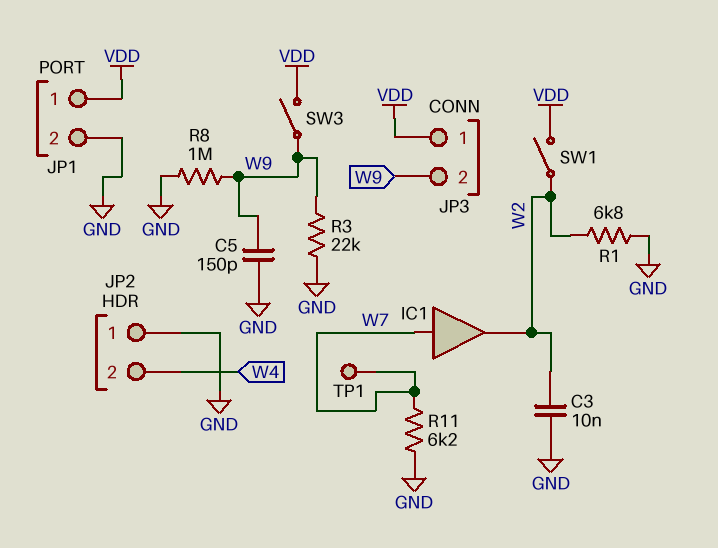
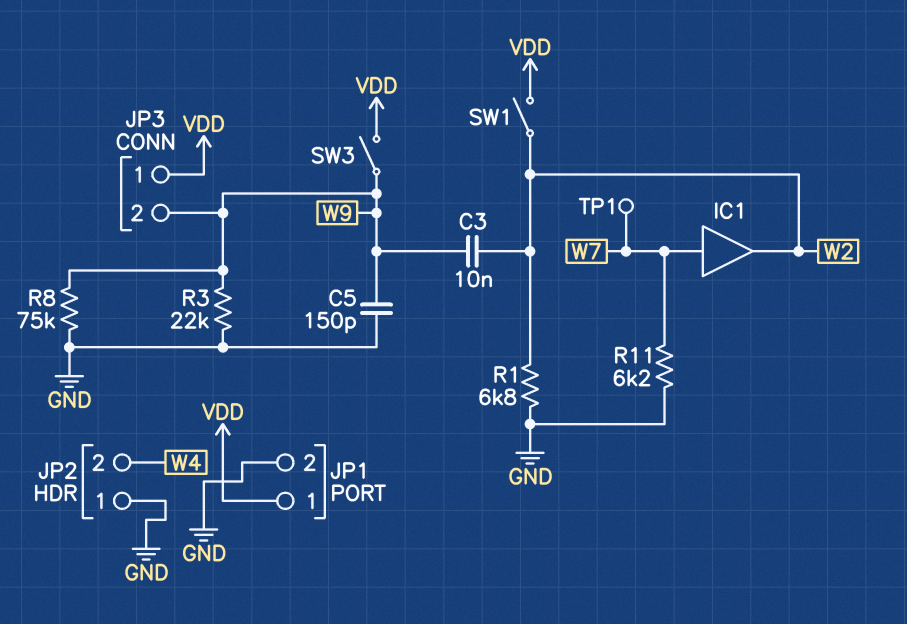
C3: 10nF (GND, W2) -> 10nF (W2, W9)
R8: 1M (GND, W9) -> 75k (GND, W9)

